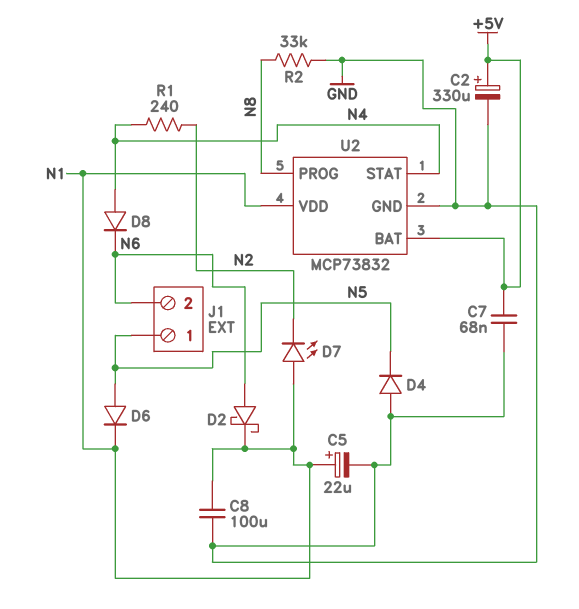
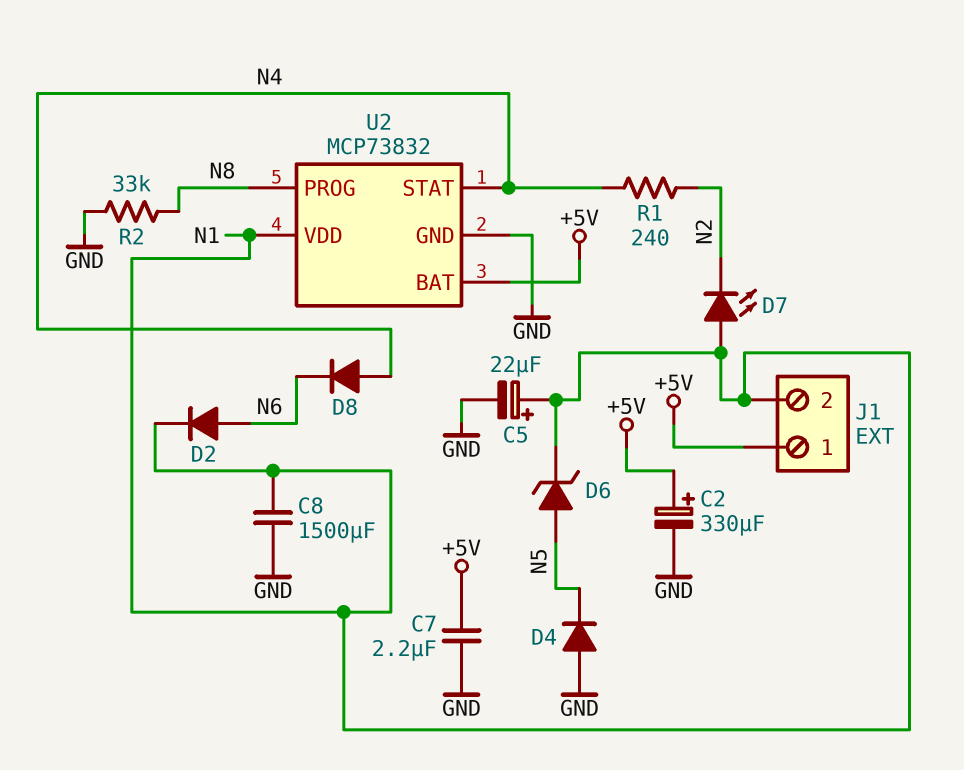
C7: 68nF (+5V, GND) -> 2.2uF (+5V, GND)
C8: 100uF (GND, N1) -> 1500uF (GND, N1)
D2: schottky (A N6, K N1) -> diode (A N6, K N1)
D6: diode (A N5, K N1) -> zener (A N5, K N1)
J1 pin 1: N5 -> +5V
J1 pin 2: N6 -> N1

